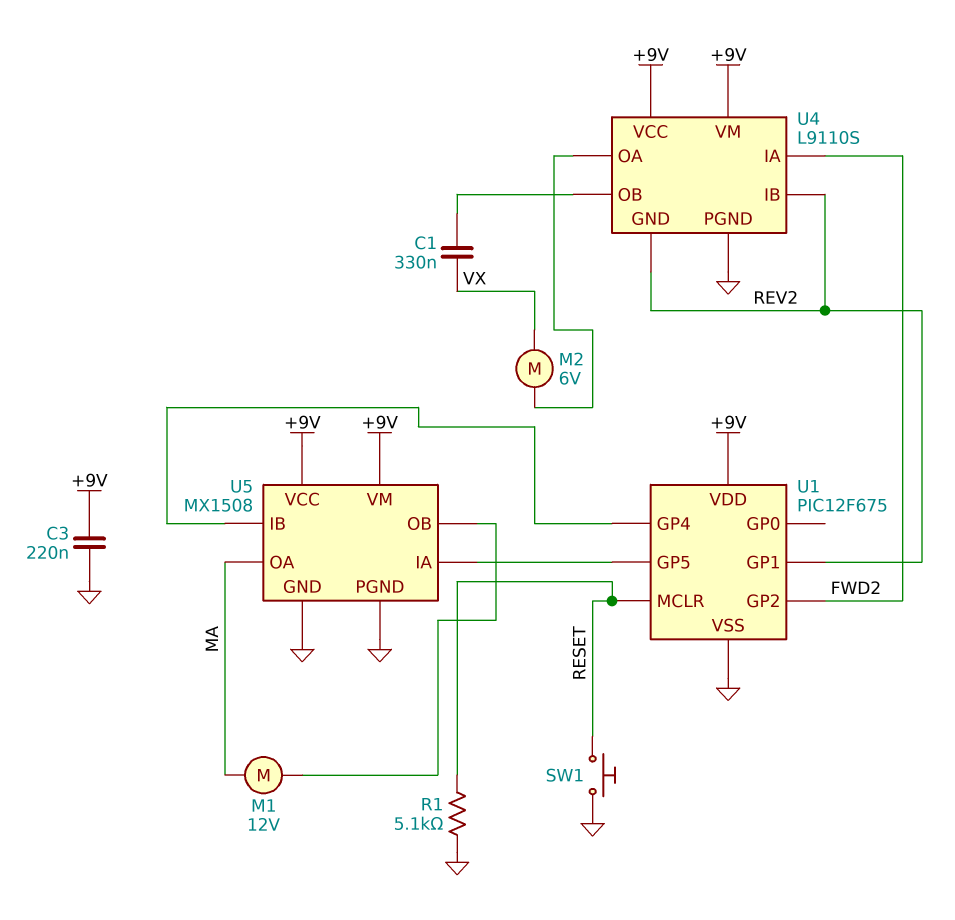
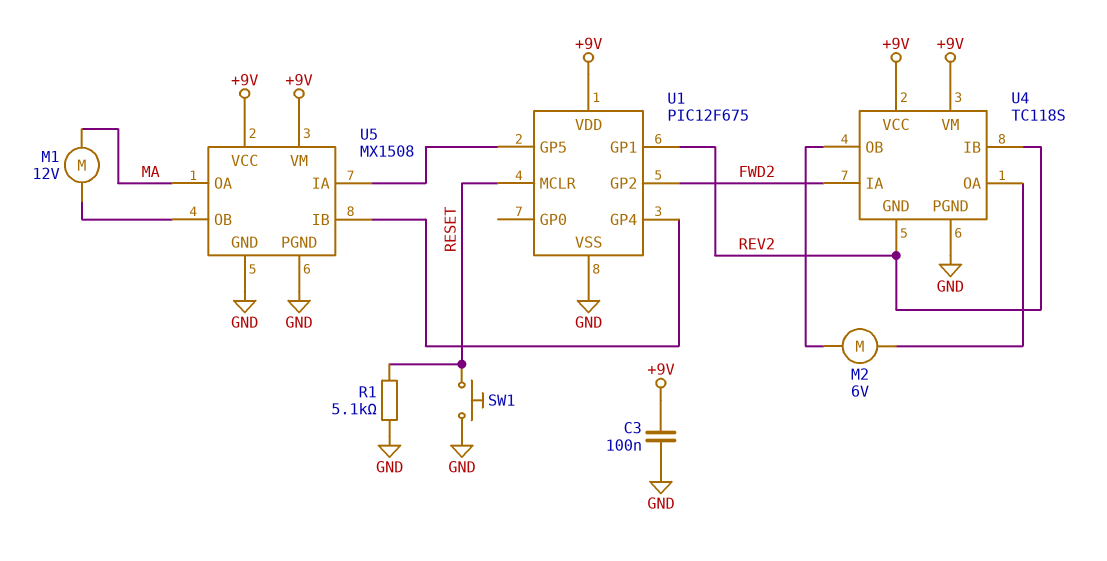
C1: 330nF (U4/OB, VX) -> none
C3: 220nF (+9V, GND) -> 100nF (+9V, GND)
M2: motor 6V (U4/OA, VX) -> motor 6V (U4/OA, U4/OB)
U4: L9110S -> TC118S

